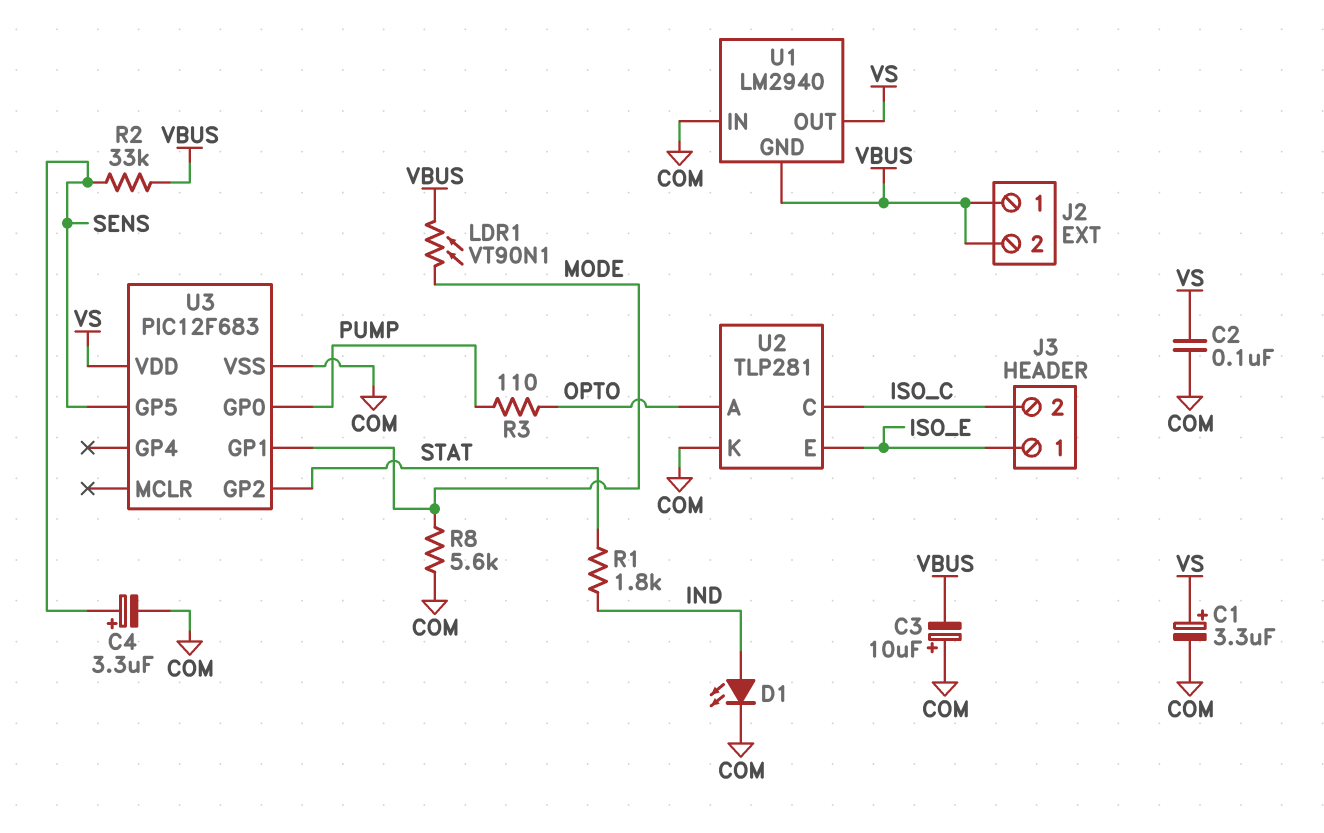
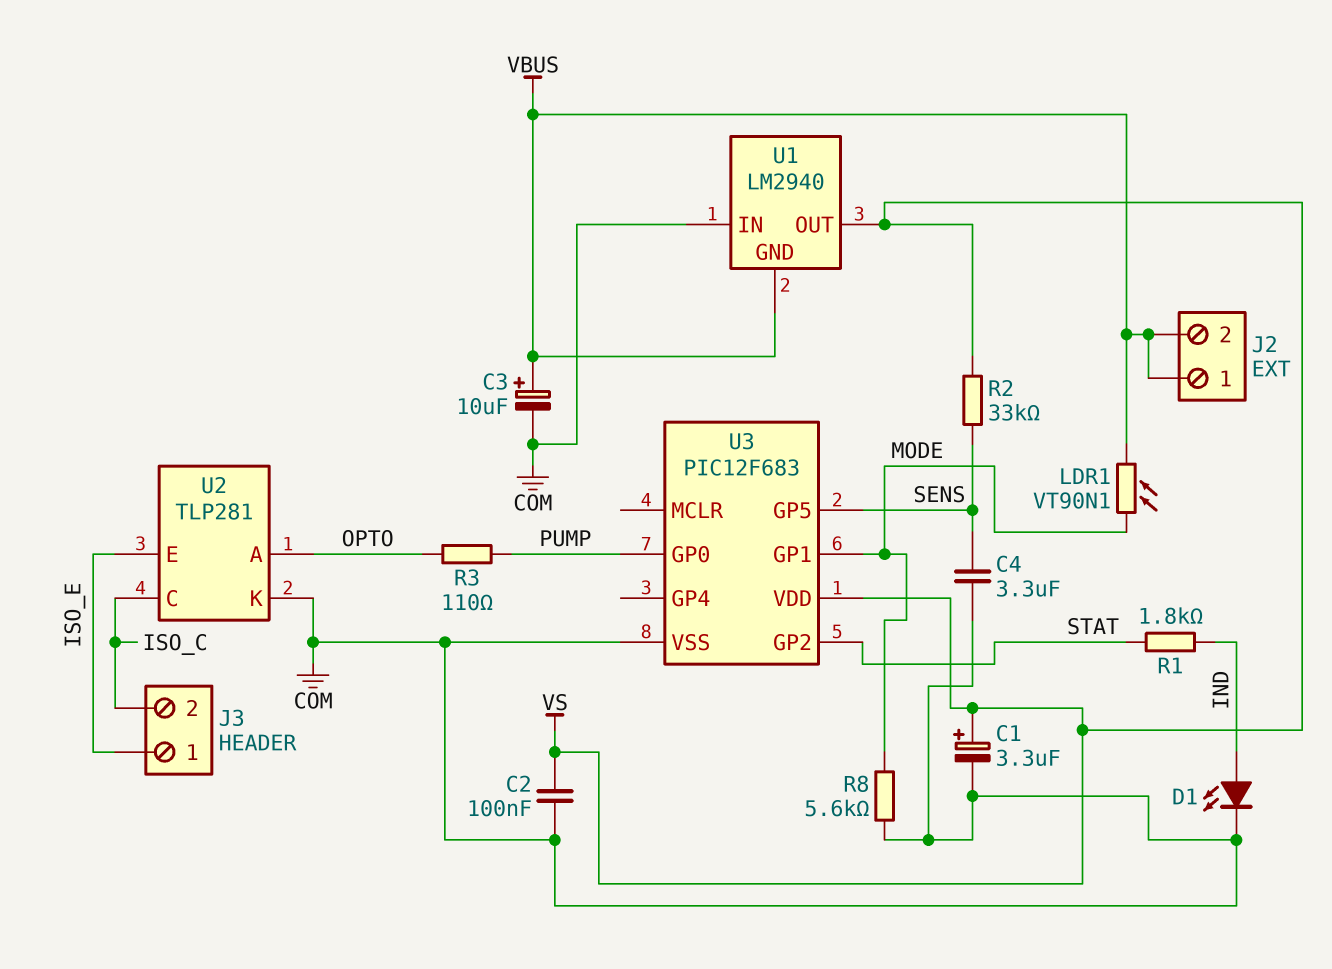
C3: 10uF (plus COM, minus VBUS) -> 10uF (plus VBUS, minus COM)
C4: 3.3uF (plus SENS, minus COM) -> 3.3uF (COM, SENS)
R2: 33k (SENS, VBUS) -> 33k (SENS, VS)

